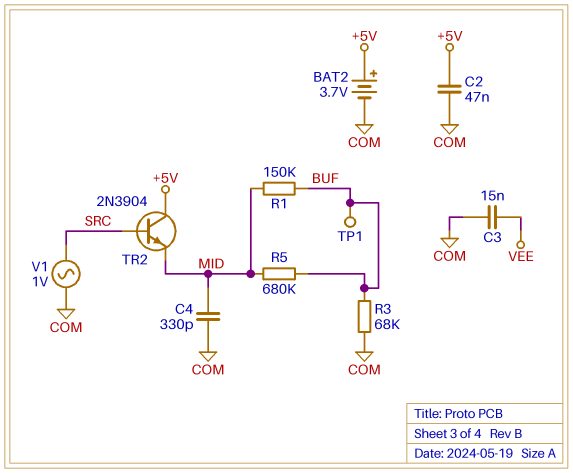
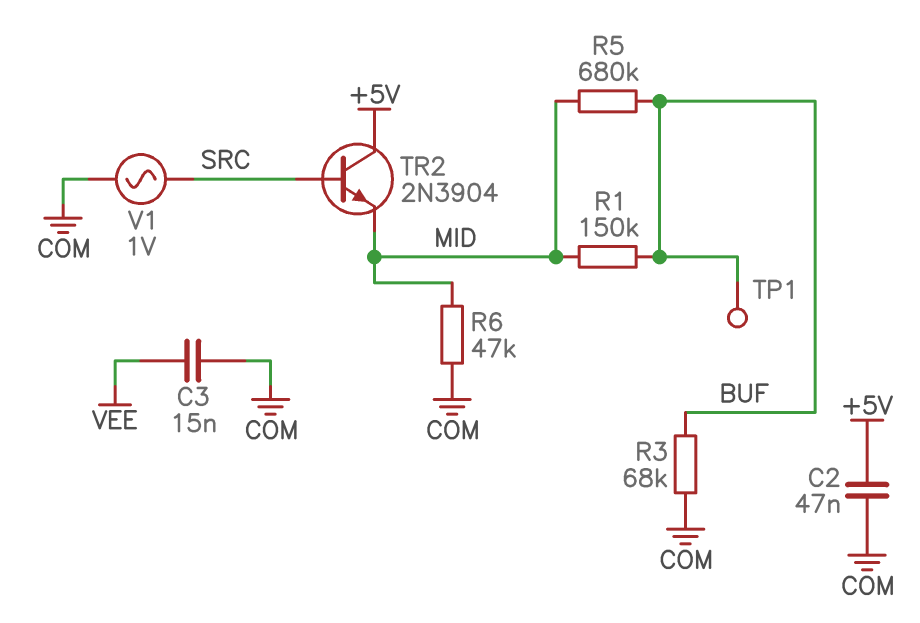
BAT2: 3.7V (plus +5V, minus COM) -> none
C4: 330pF (COM, MID) -> none
R6: none -> 47k (COM, MID)

